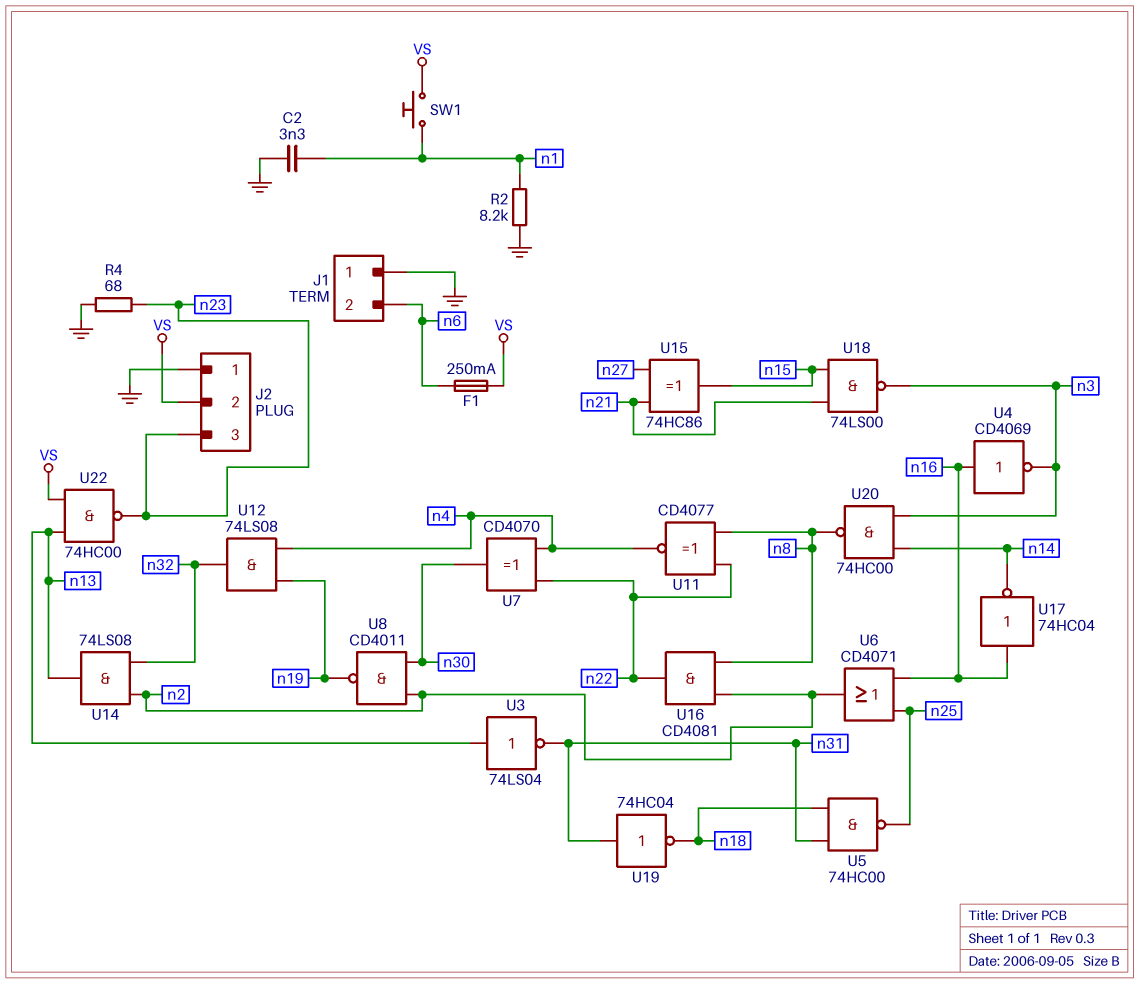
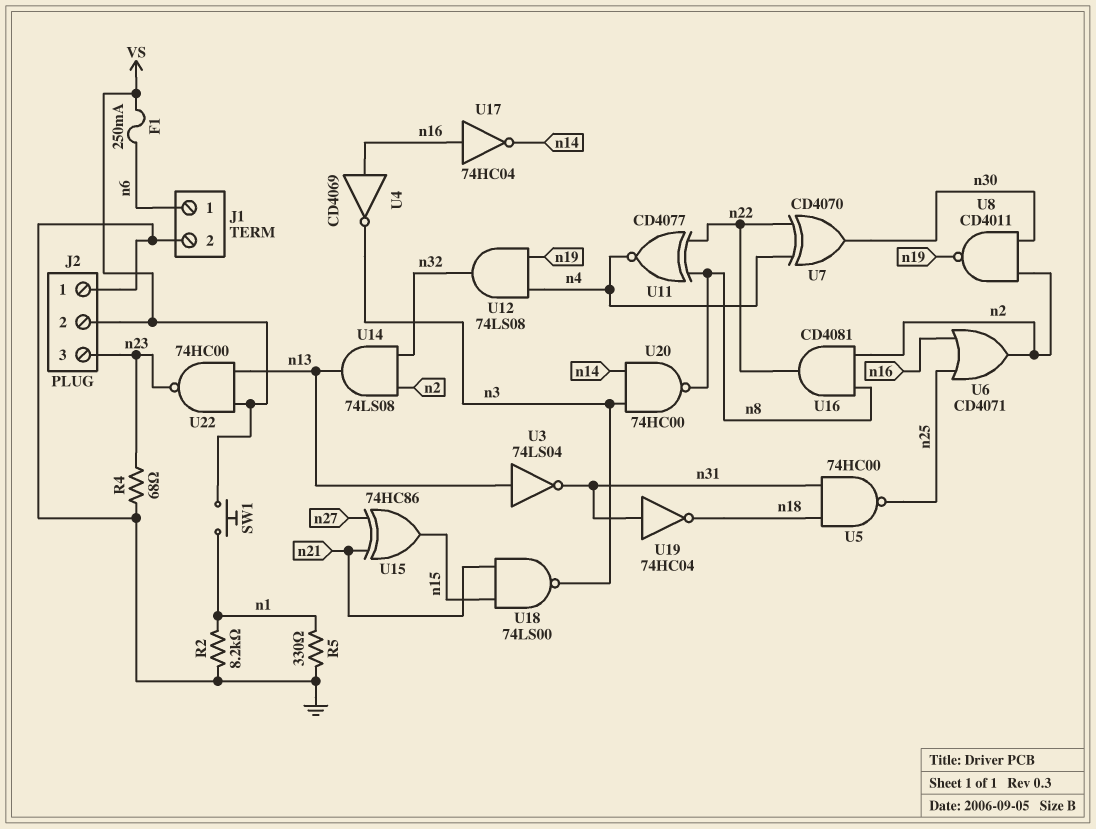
C2: 3.3nF (GND, n1) -> none
J1 pin 1: GND -> n6
J1 pin 2: n6 -> GND
R5: none -> 330 (GND, n1)

